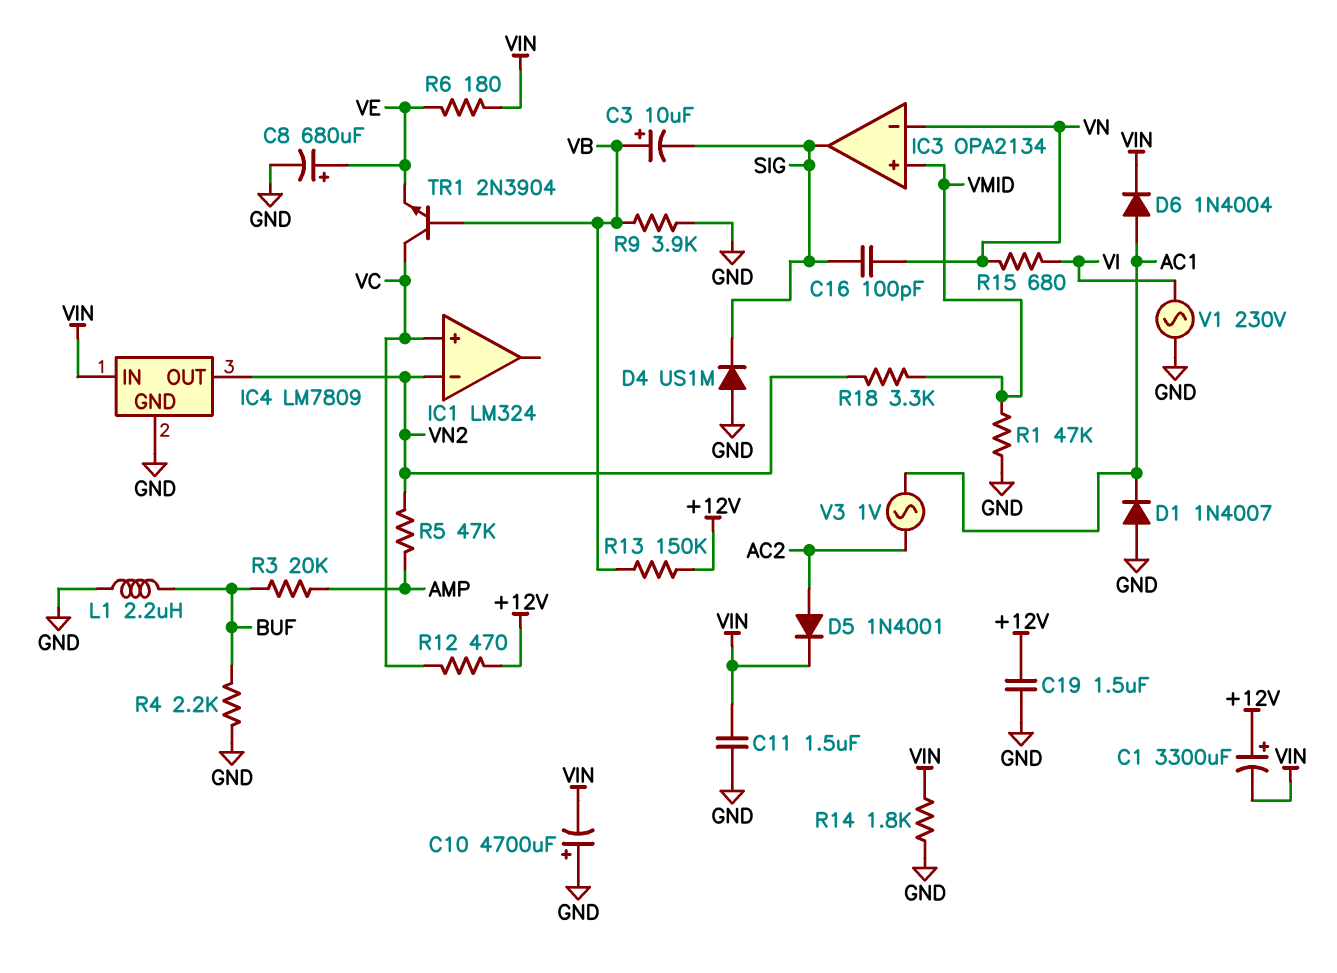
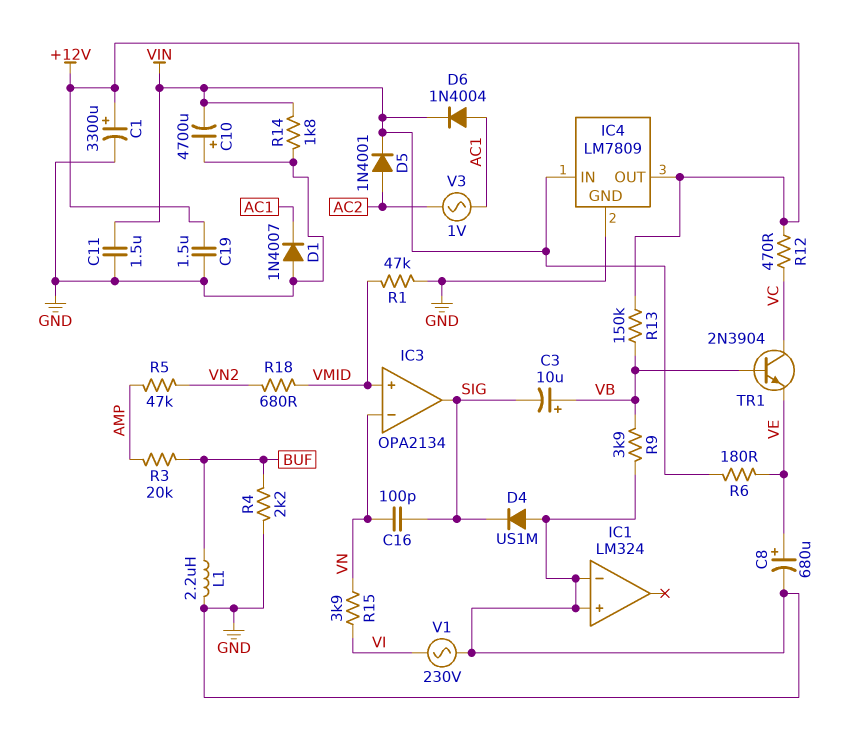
C1: 3300uF (plus +12V, minus VIN) -> 3300uF (plus +12V, minus GND)
IC1 pin in+: VC -> GND
IC1 pin in-: VN2 -> GND
IC4 pin OUT: VN2 -> +12V
R15: 680 (VI, VN) -> 3.9k (VI, VN)
R18: 3.3k (VMID, VN2) -> 680 (VMID, VN2)

